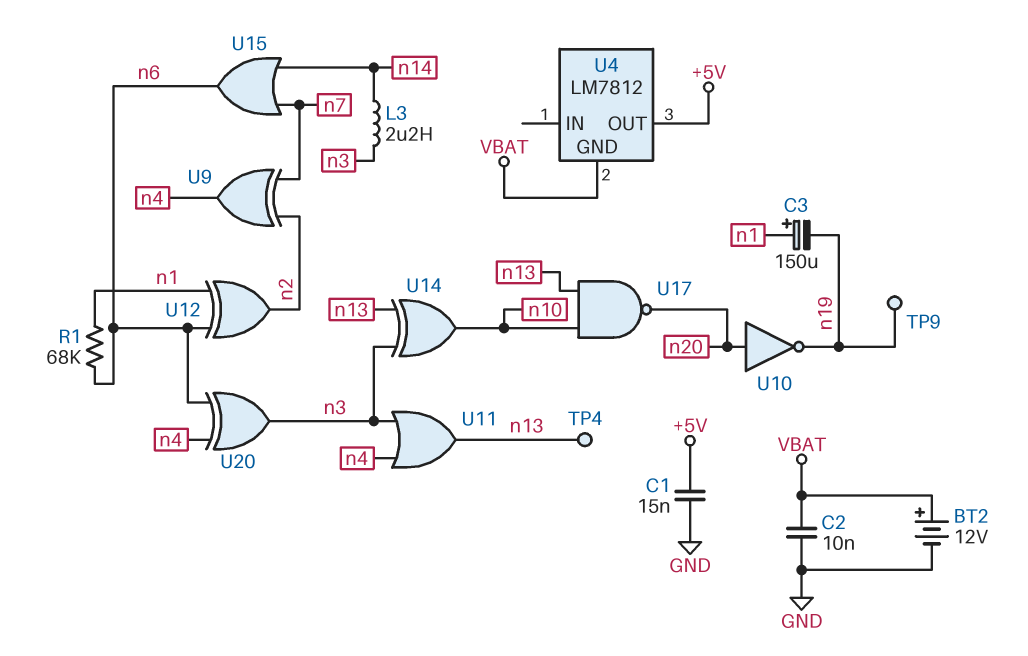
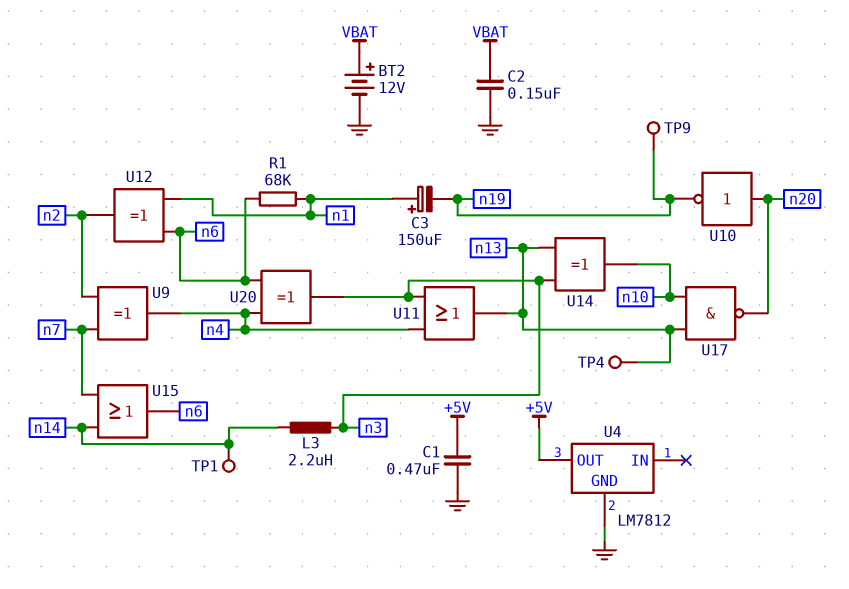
C1: 15nF (+5V, GND) -> 470nF (+5V, GND)
C2: 10nF (GND, VBAT) -> 150nF (GND, VBAT)
TP1: none -> test point (n14)
U4 pin GND: VBAT -> GND

